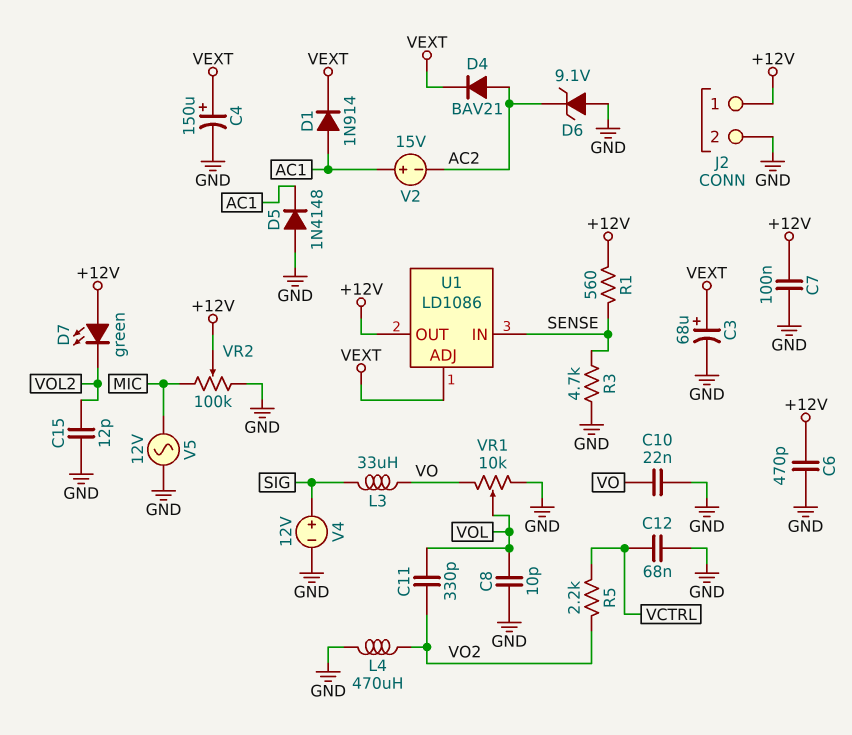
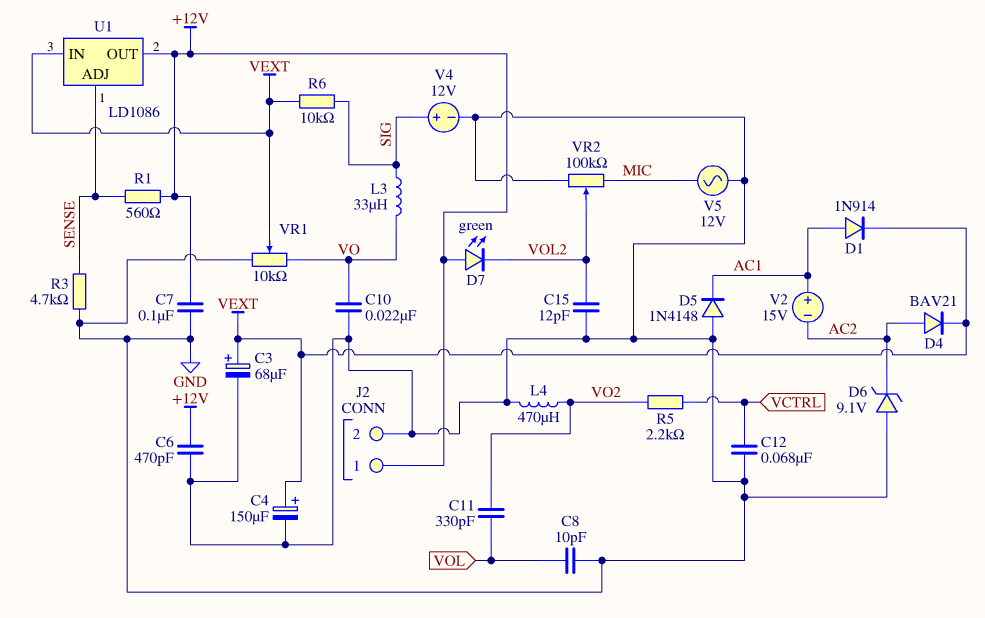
R6: none -> 10k (SIG, VEXT)
U1 pin ADJ: VEXT -> SENSE
U1 pin IN: SENSE -> VEXT
VR1: 10k (GND, VO, wiper VOL) -> 10k (GND, VO, wiper VEXT)
VR2: 100k (GND, MIC, wiper +12V) -> 100k (GND, MIC, wiper VOL2)

